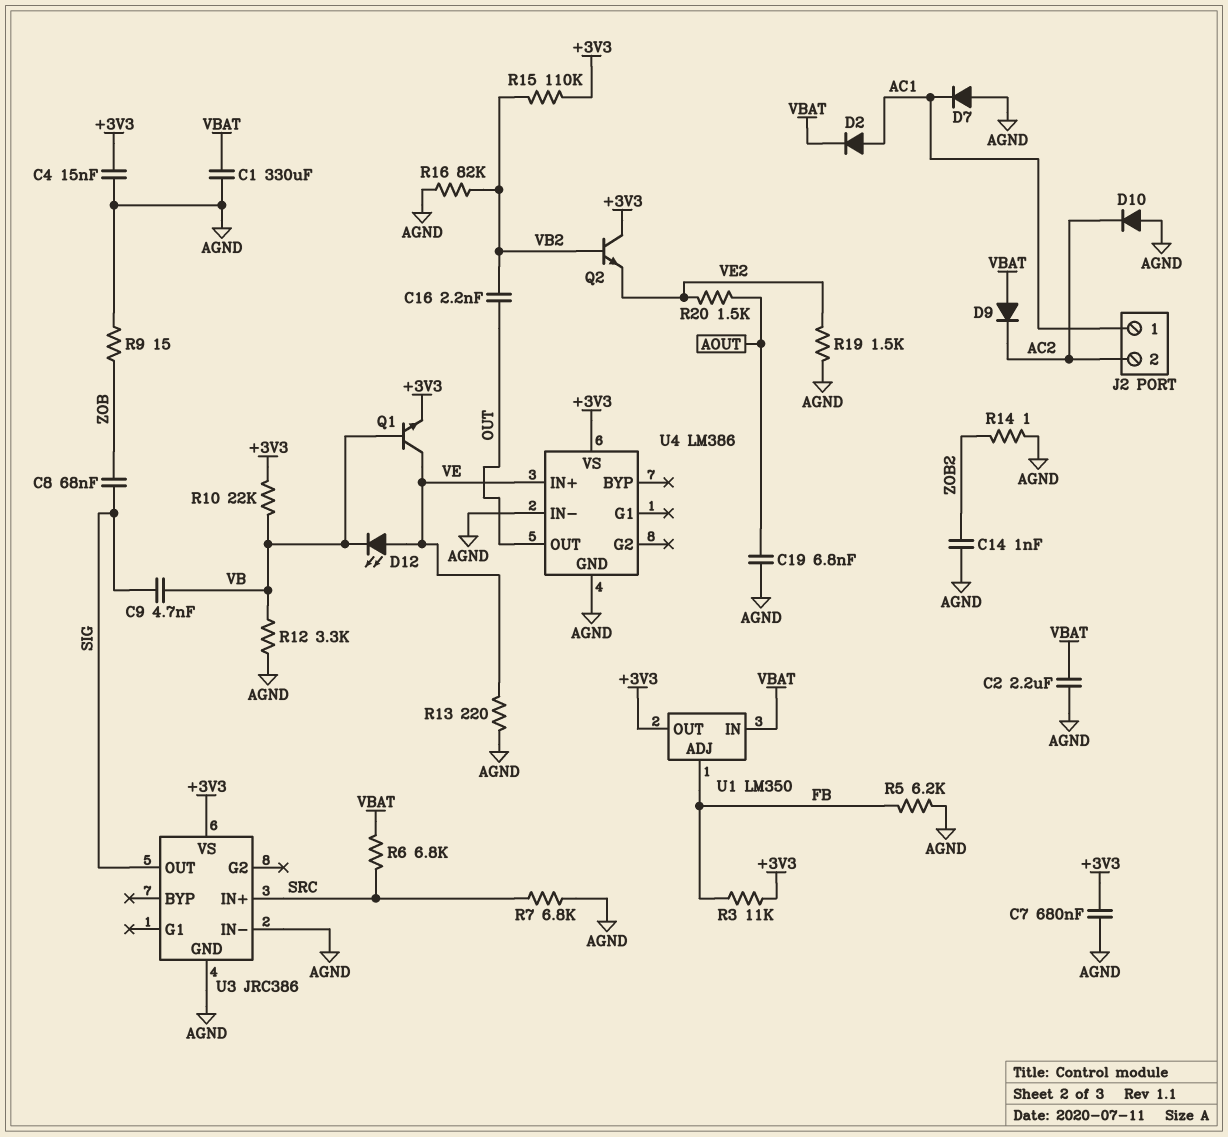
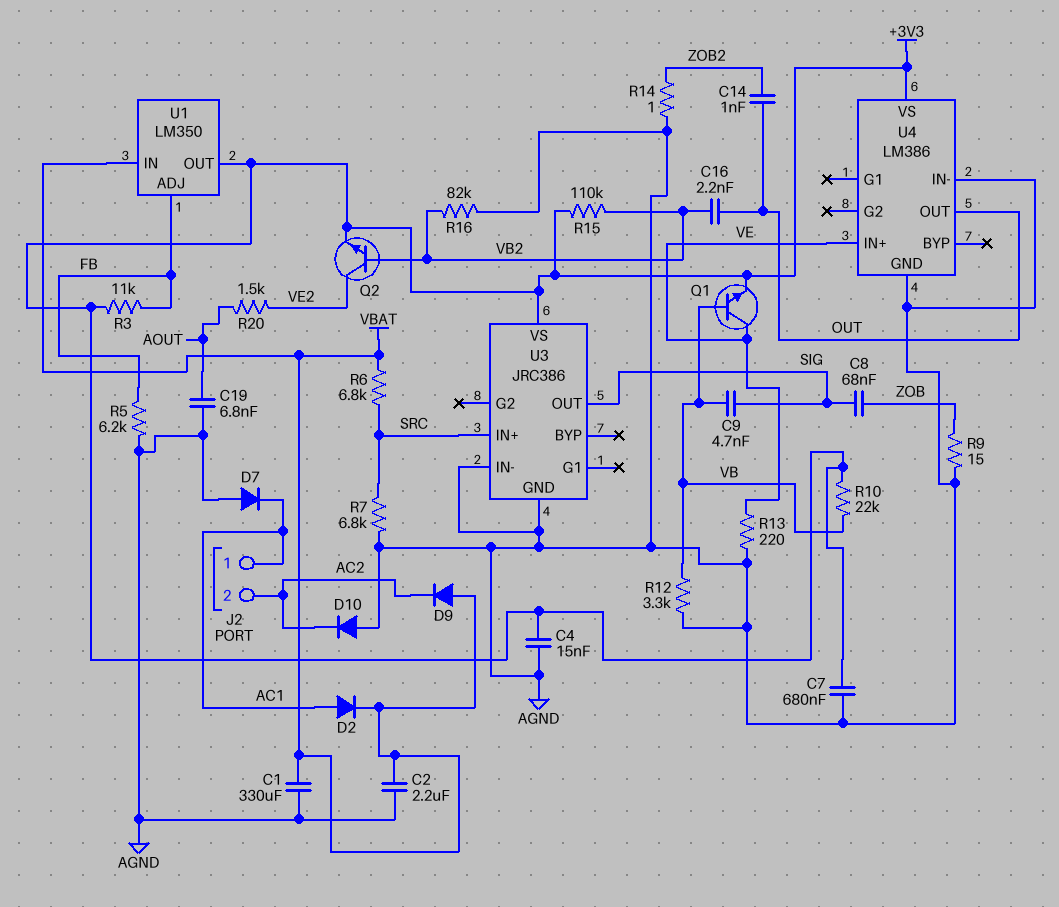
C14: 1nF (AGND, ZOB2) -> 1nF (OUT, ZOB2)
D12: LED (A VE, K VB) -> none
Q2: NPN (B VB2, C +3V3, E VE2) -> NPN (B VB2, C VE2, E +3V3)
R19: 1.5k (AGND, VE2) -> none

